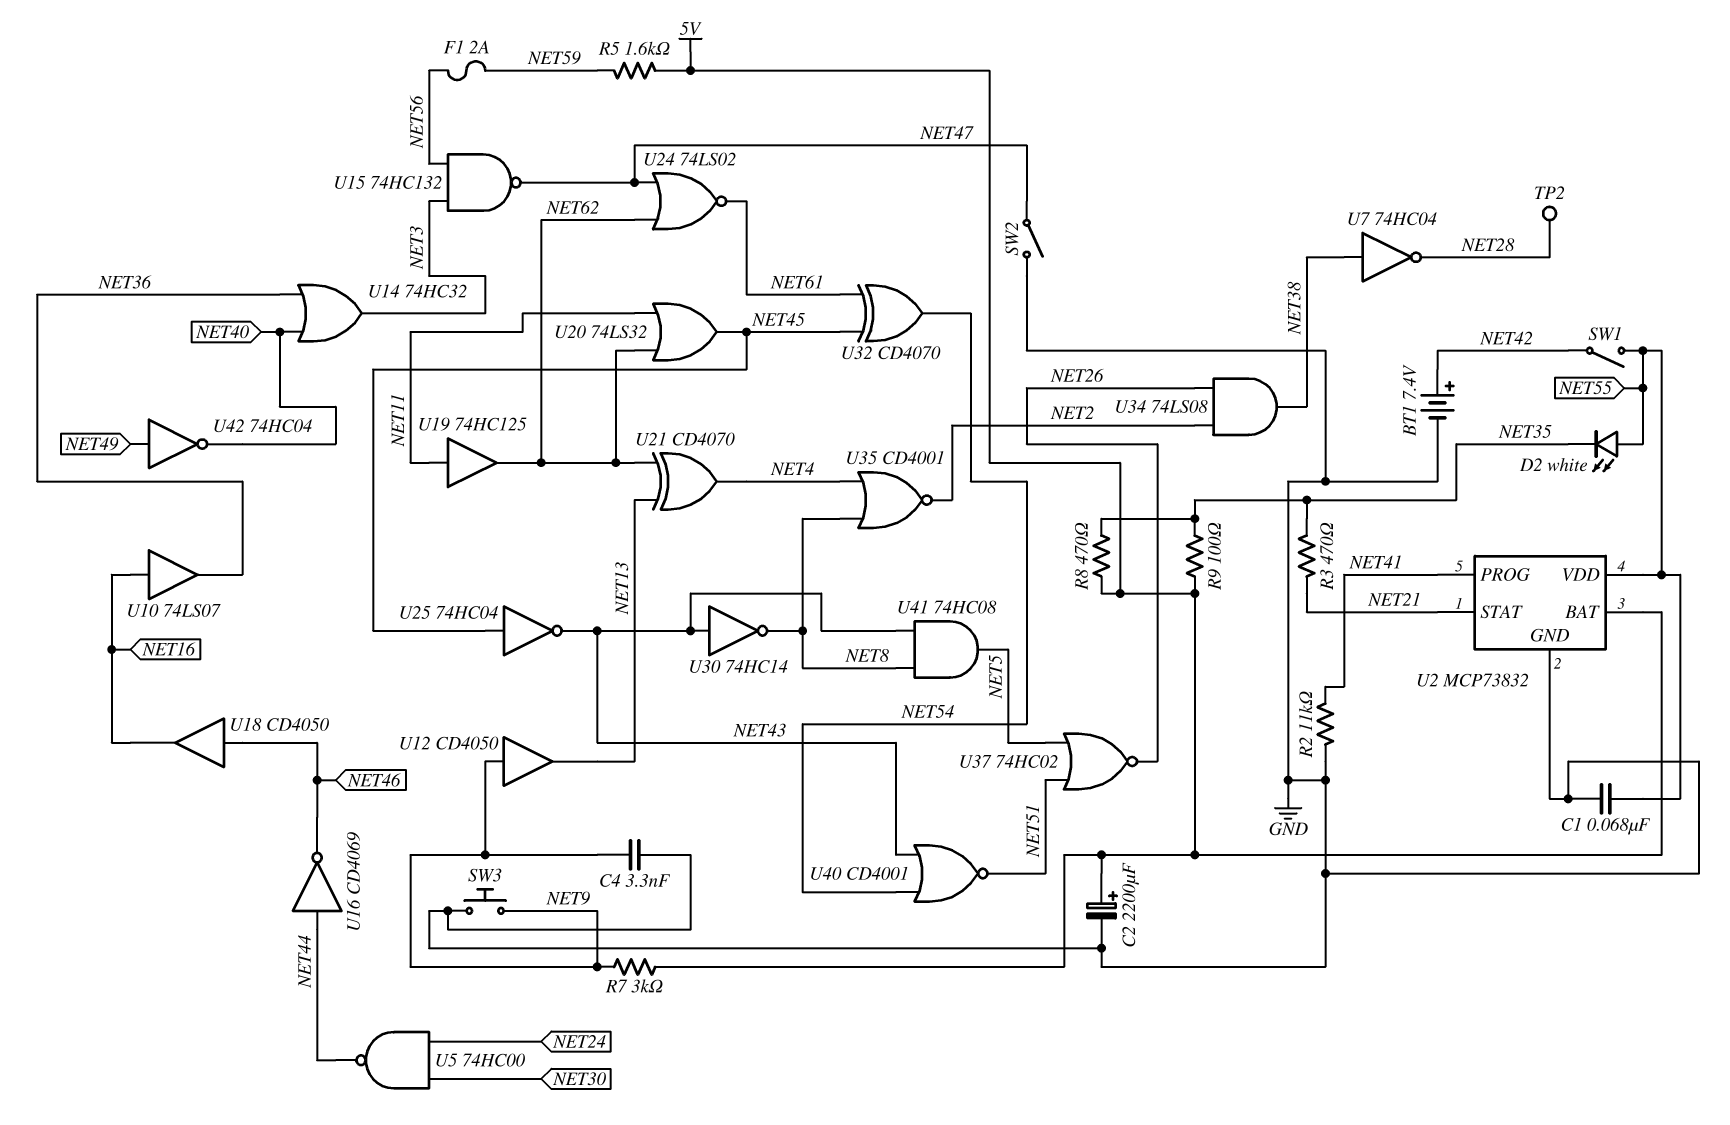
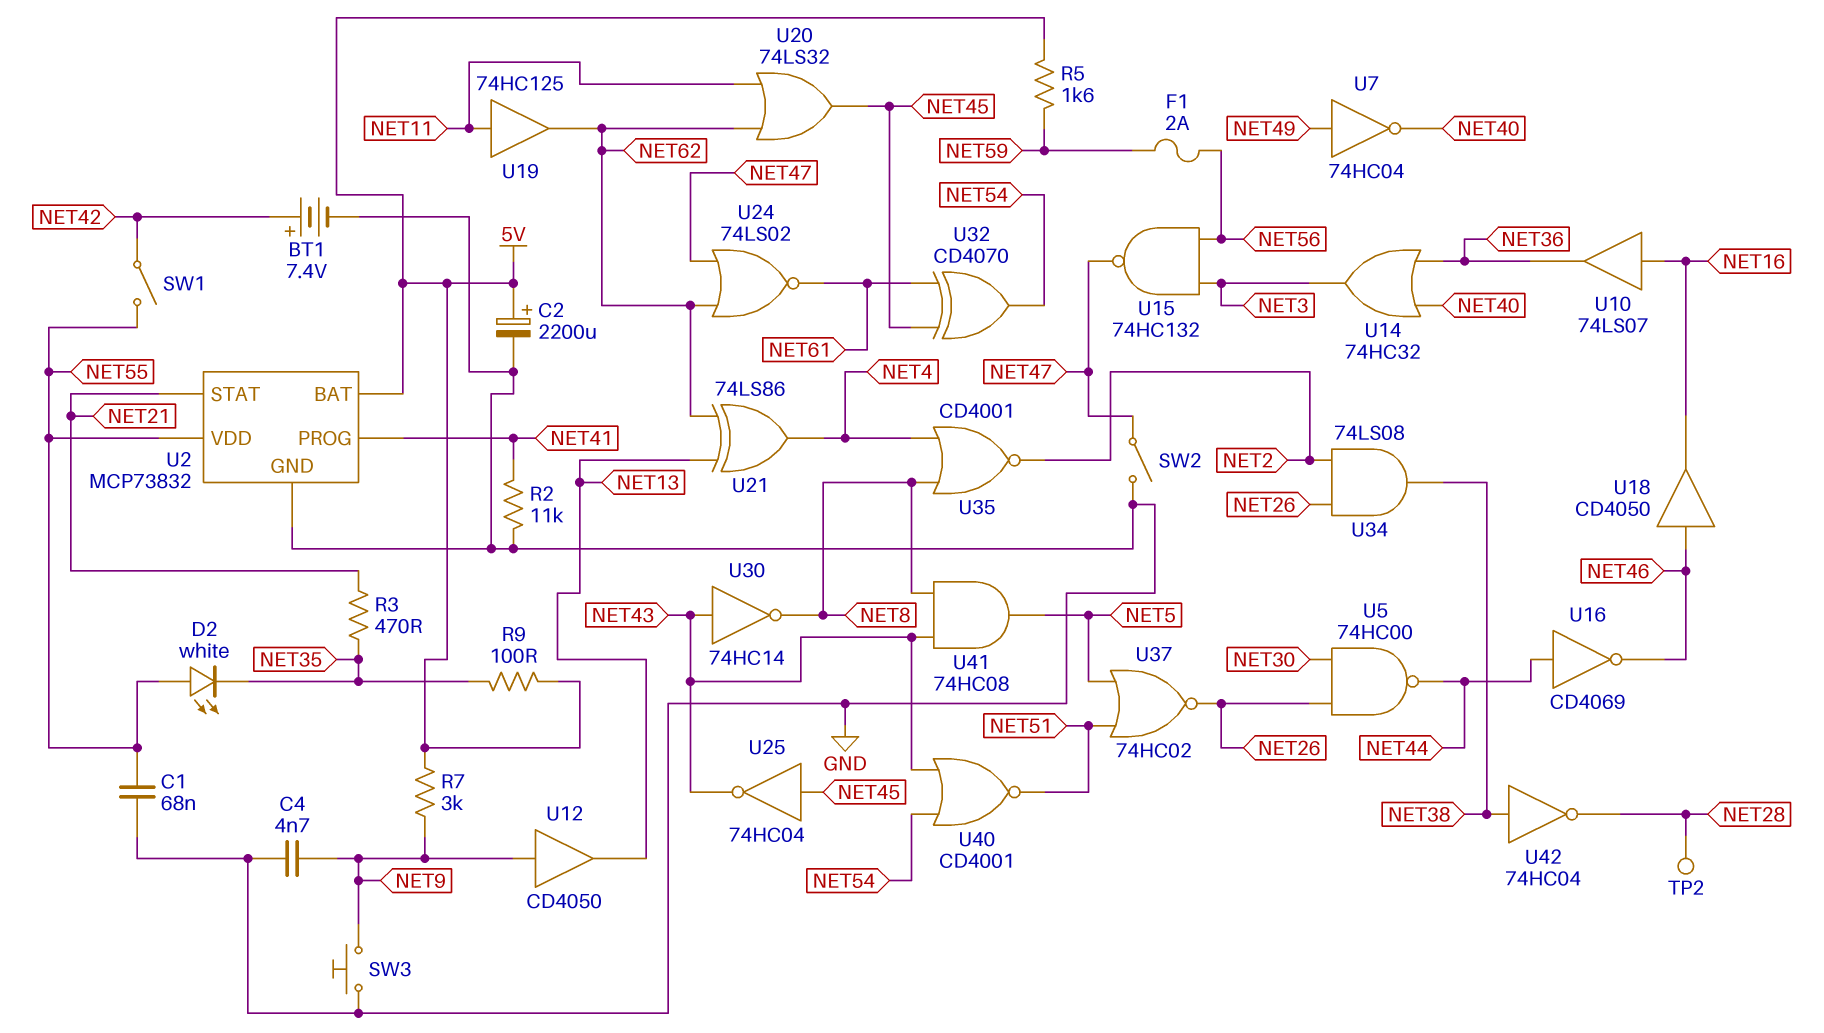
C4: 3.3nF (GND, NET9) -> 4.7nF (GND, NET9)
R8: 470 (5V, NET35) -> none
U5: NAND 74HC00 (in NET24, in NET30, out NET44) -> NAND 74HC00 (in NET26, in NET30, out NET44)
U7: NOT 74HC04 (in NET38, out NET28) -> NOT 74HC04 (in NET49, out NET40)
U21: XOR CD4070 (in NET13, in NET62, out NET4) -> XOR 74LS86 (in NET13, in NET62, out NET4)
U42: NOT 74HC04 (in NET49, out NET40) -> NOT 74HC04 (in NET38, out NET28)

